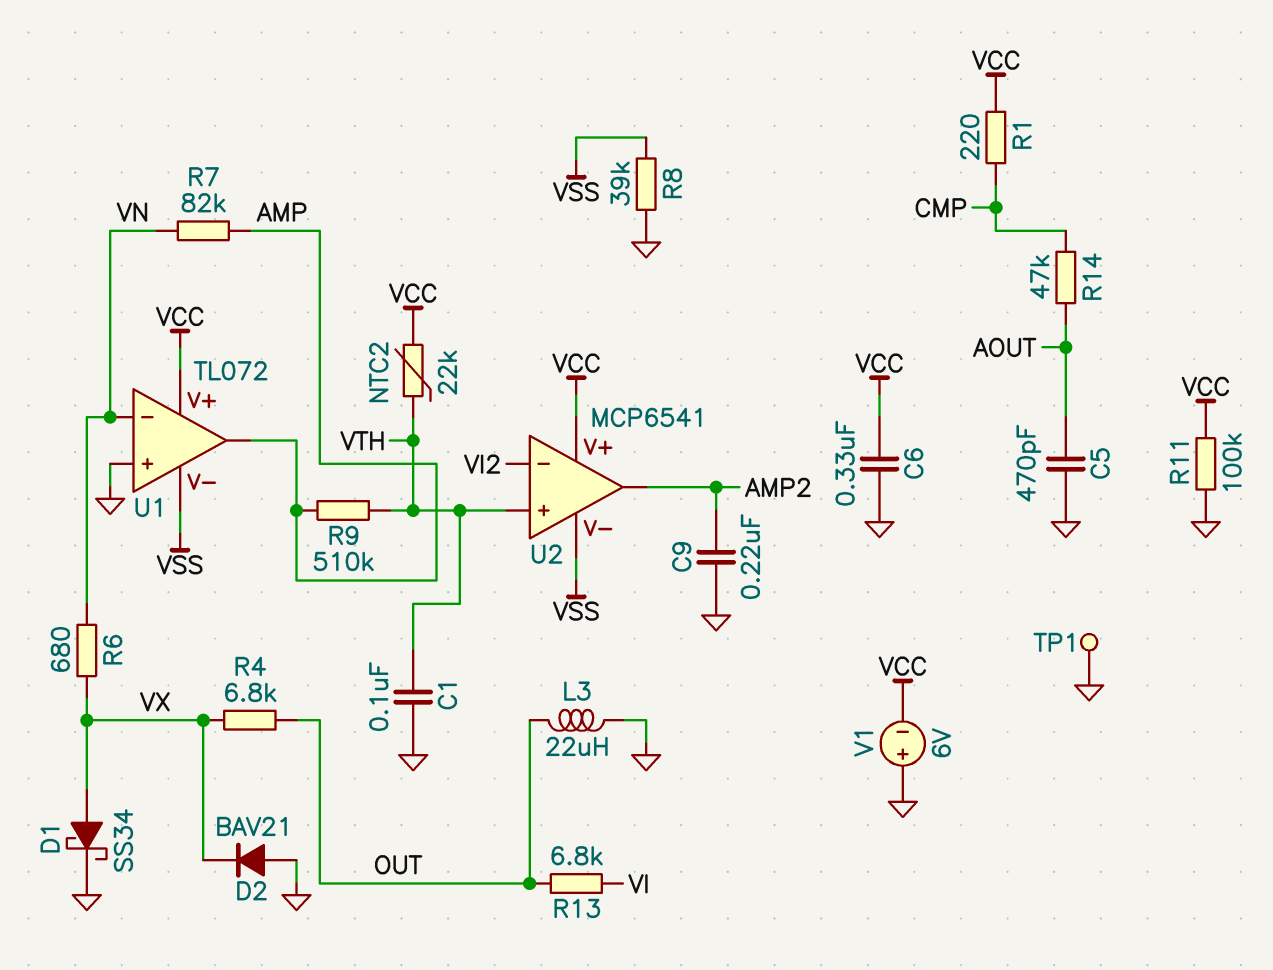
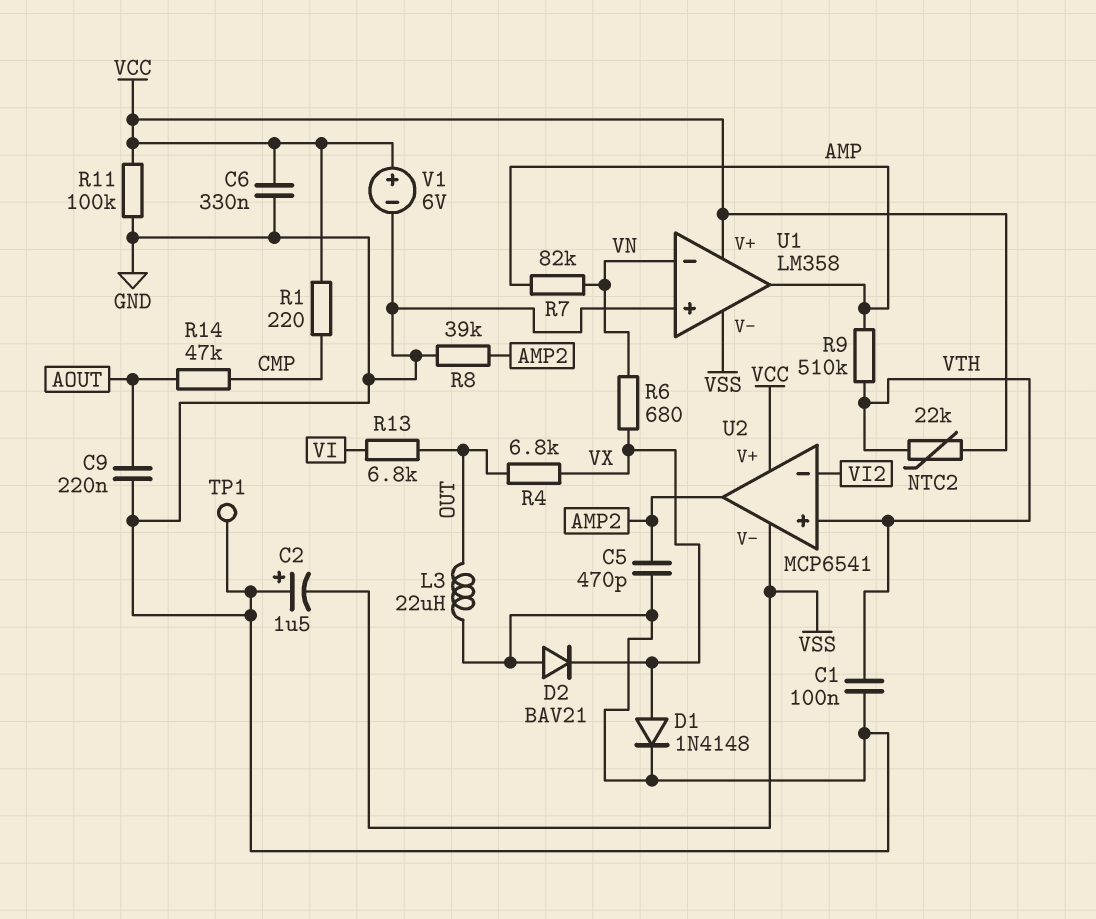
C2: none -> 1.5uF (plus GND, minus VSS)
C5: 470pF (AOUT, GND) -> 470pF (AMP2, GND)
C9: 220nF (AMP2, GND) -> 220nF (AOUT, GND)
D1: schottky SS34 (A VX, K GND) -> diode 1N4148 (A VX, K GND)
R8: 39k (GND, VSS) -> 39k (AMP2, GND)
U1: TL072 -> LM358
V1: 6V (plus GND, minus VCC) -> 6V (plus VCC, minus GND)

